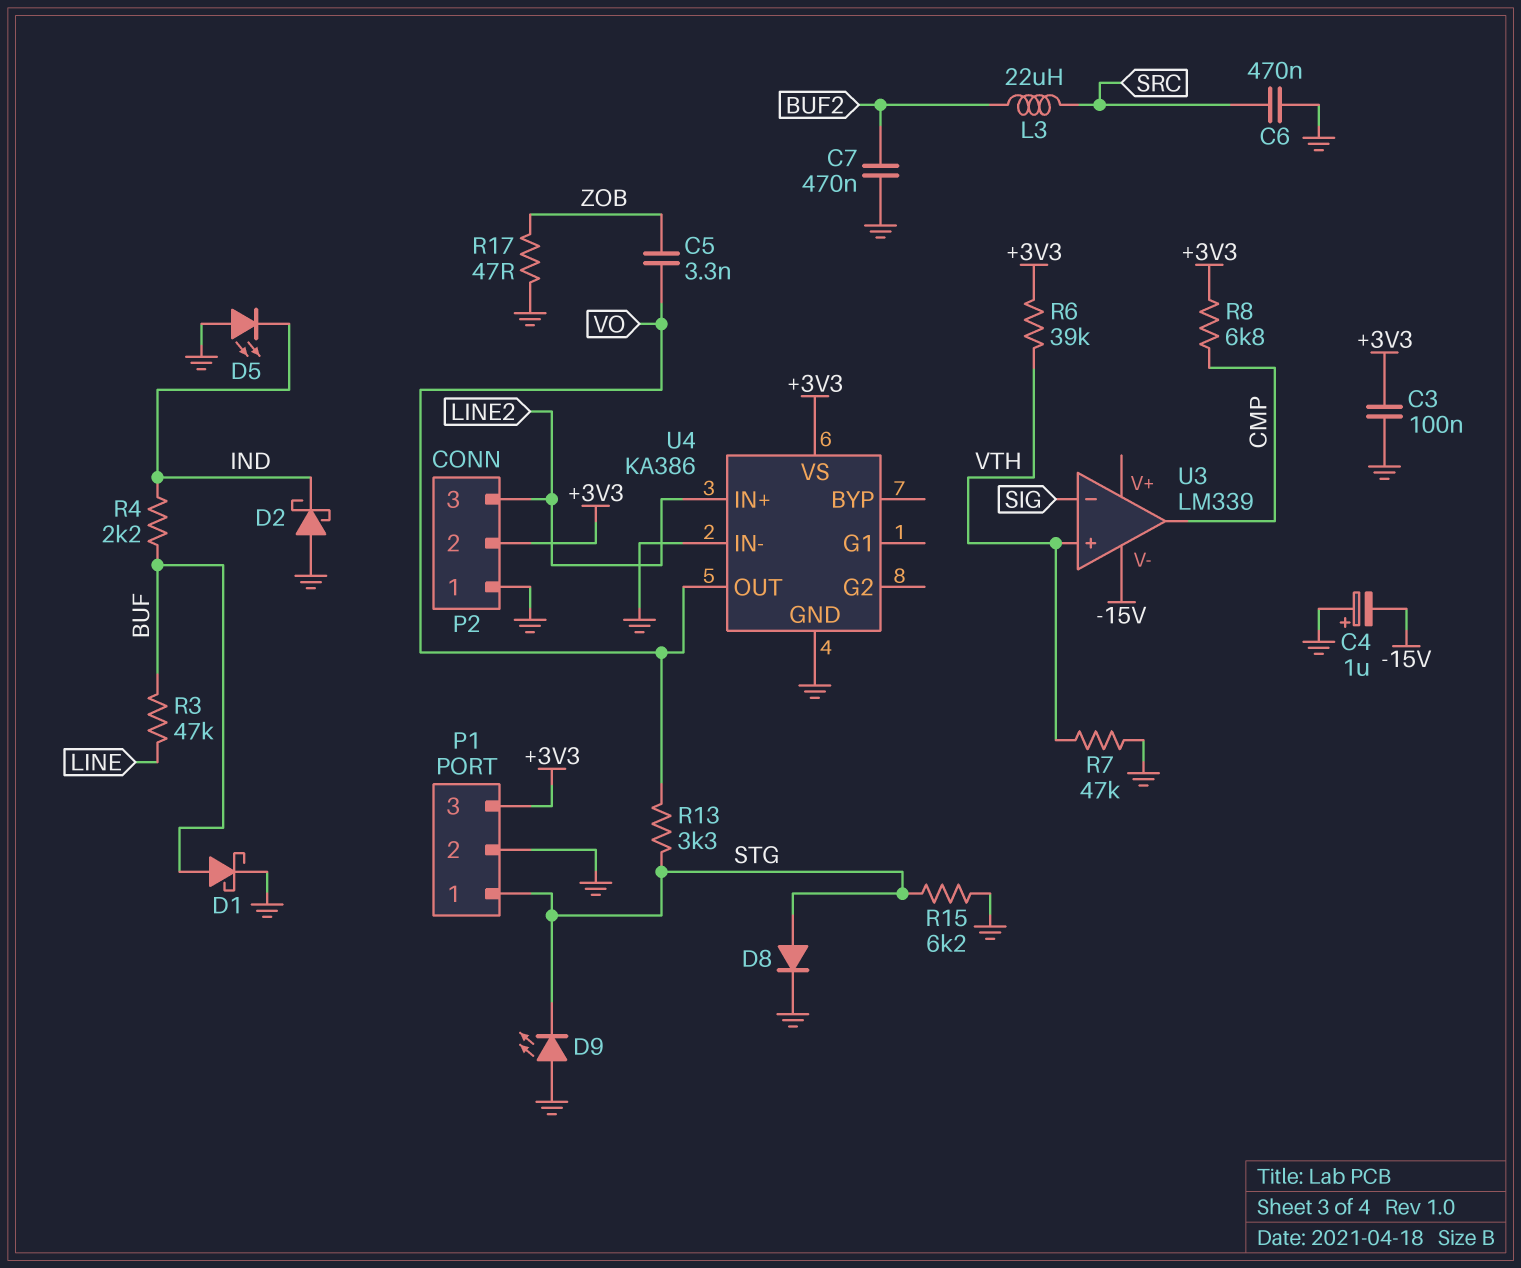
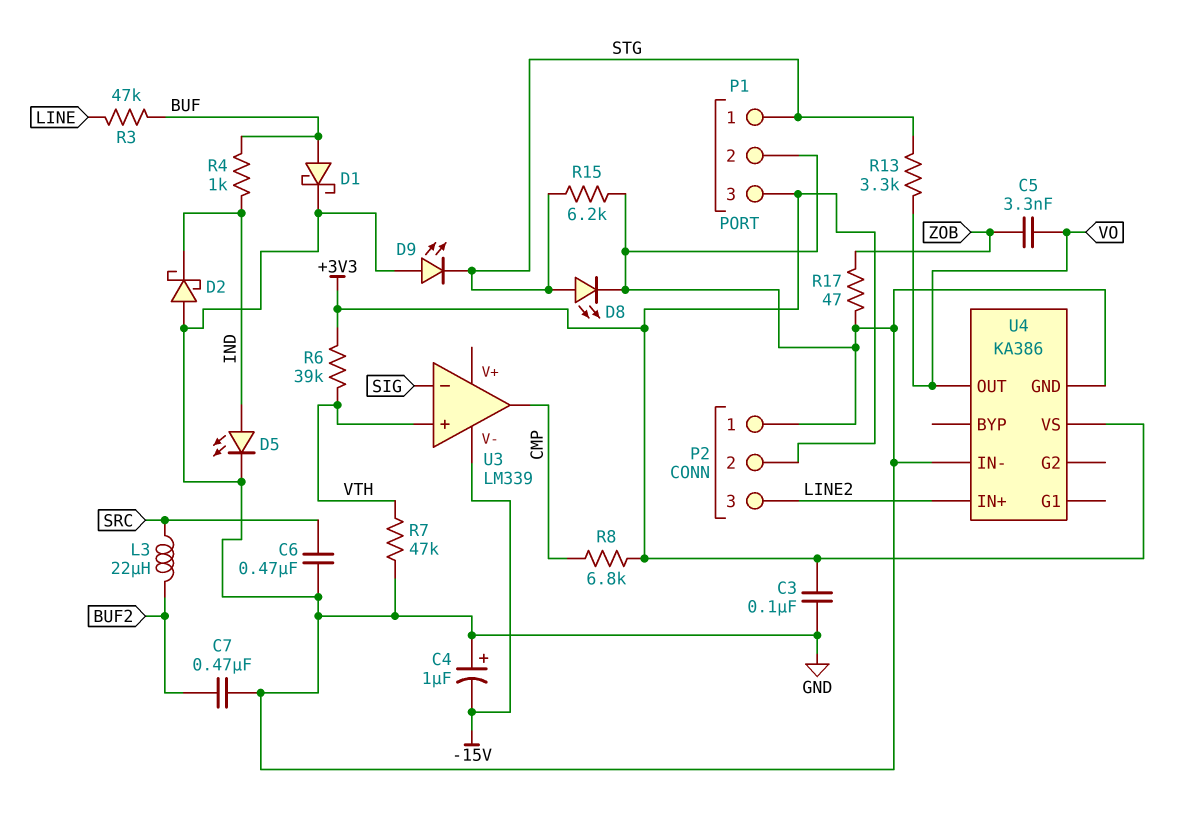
D5: LED (A GND, K IND) -> LED (A IND, K GND)
D8: diode (A STG, K GND) -> LED (A STG, K GND)
R4: 2.2k (BUF, IND) -> 1k (BUF, IND)

